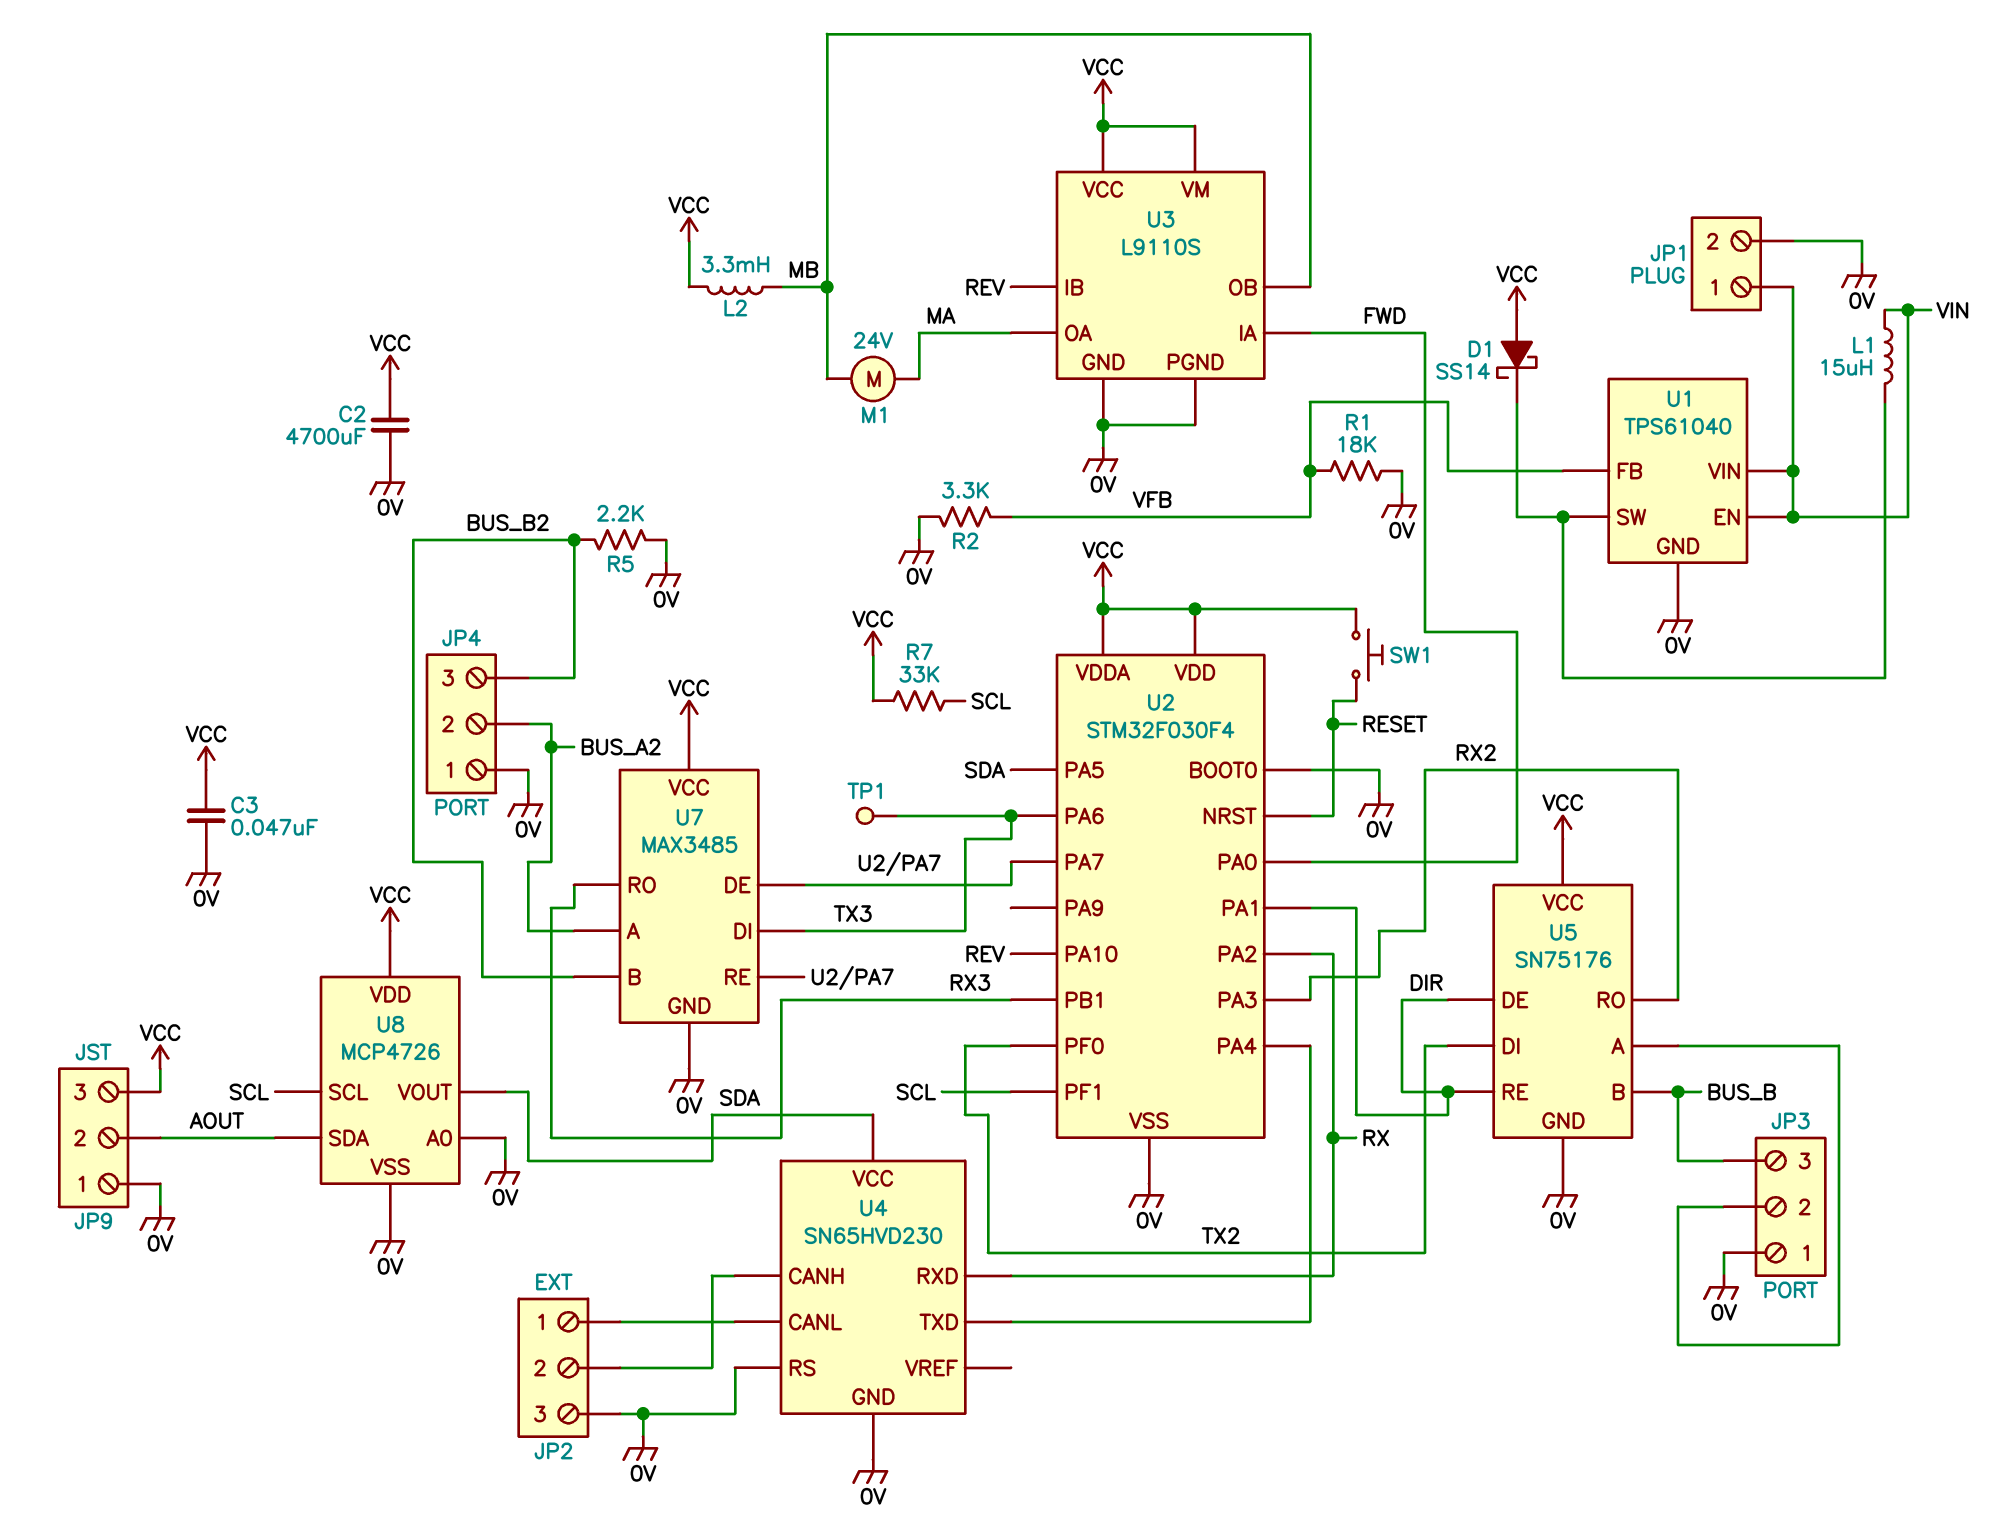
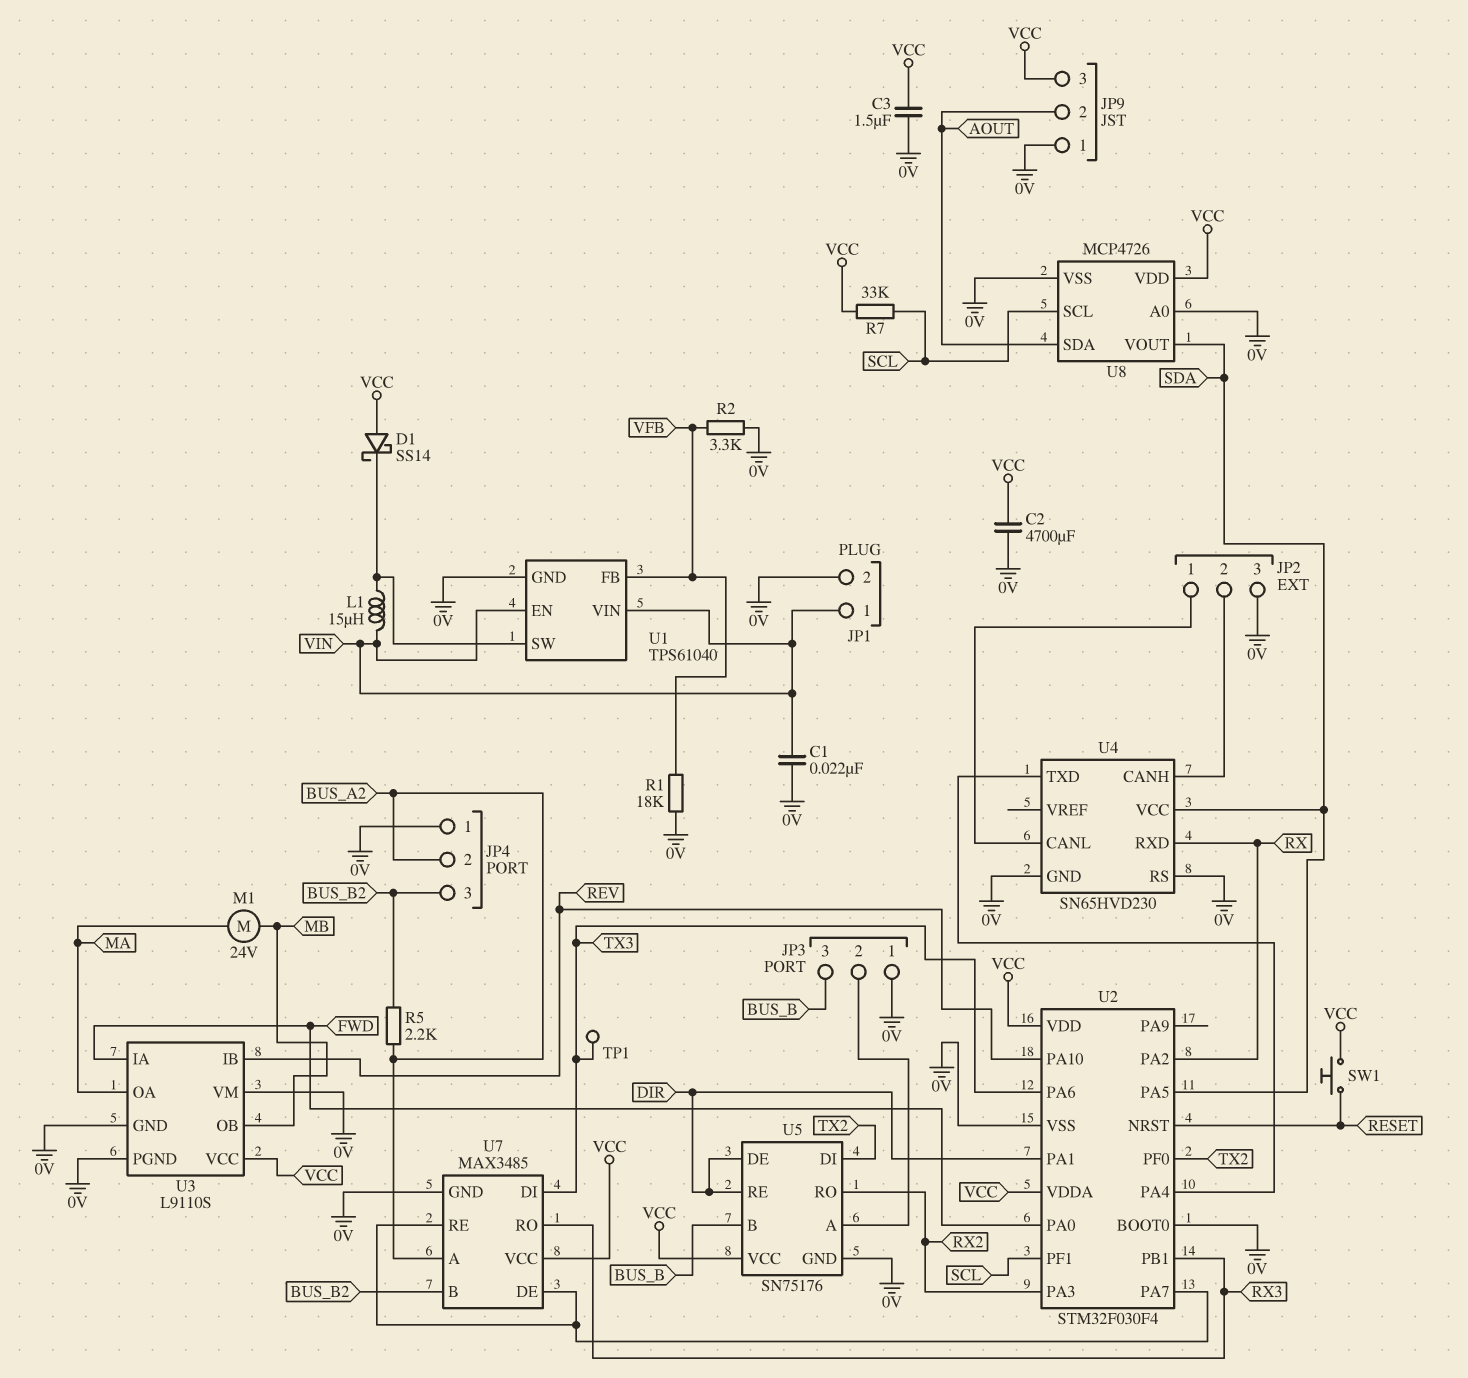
C1: none -> 22nF (0V, VIN)
C3: 47nF (0V, VCC) -> 1.5uF (0V, VCC)
L2: 3.3mH (MB, VCC) -> none
R5: 2.2k (0V, BUS_B2) -> 2.2k (BUS_A2, BUS_B2)
U3 pin VM: VCC -> 0V

